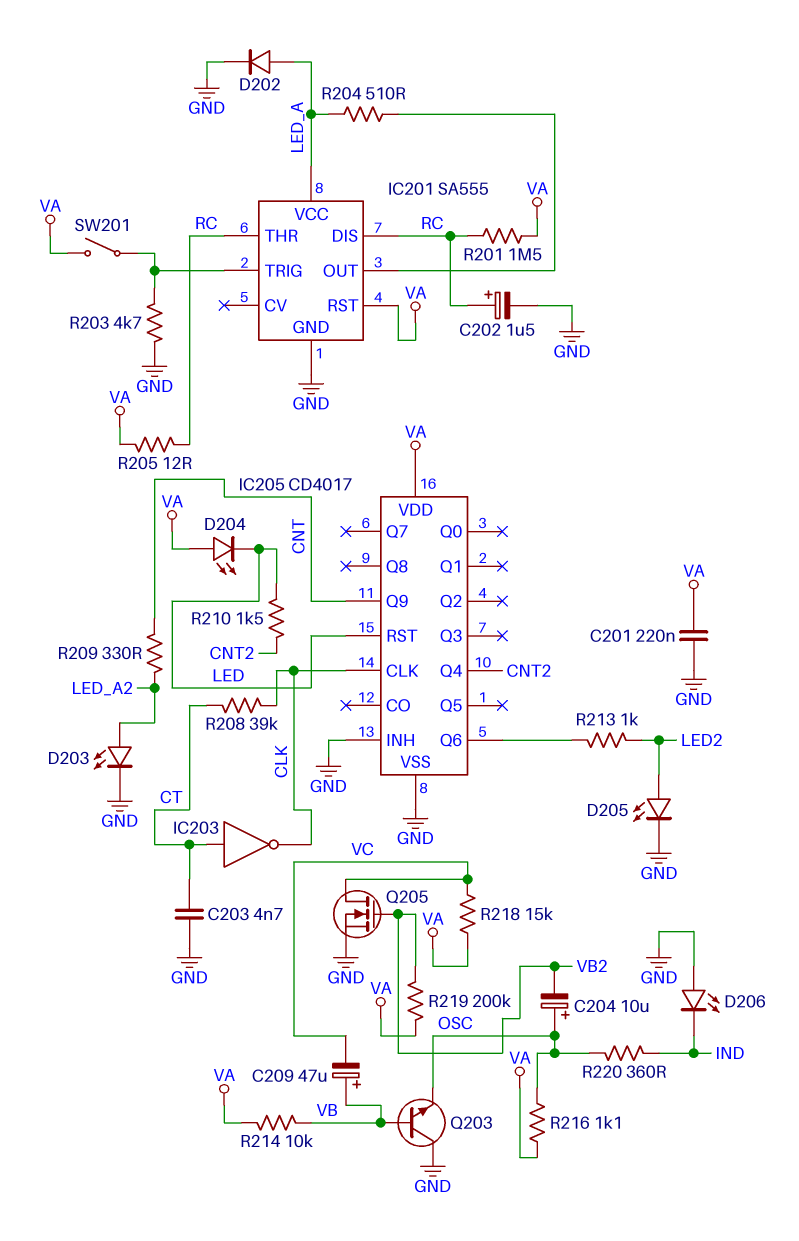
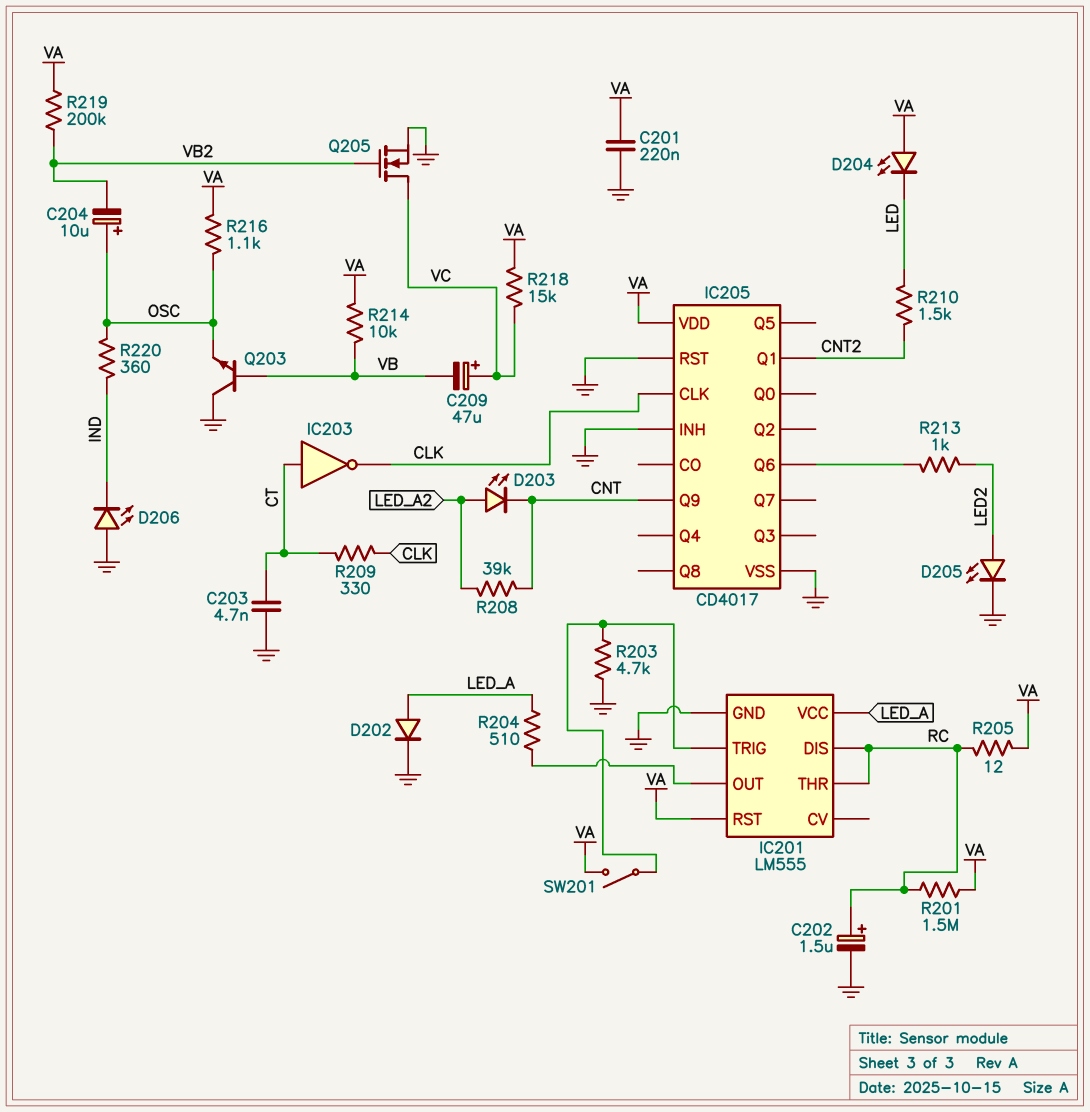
C209: 47uF (plus VB, minus VC) -> 47uF (plus VC, minus VB)
D203: LED (A LED_A2, K GND) -> LED (A LED_A2, K CNT)
IC201: SA555 -> LM555
IC205 pin Q1: none -> CNT2
IC205 pin Q4: CNT2 -> none
IC205 pin RST: LED -> GND
R208: 39k (CLK, CT) -> 39k (CNT, LED_A2)
R209: 330 (CNT, LED_A2) -> 330 (CLK, CT)

